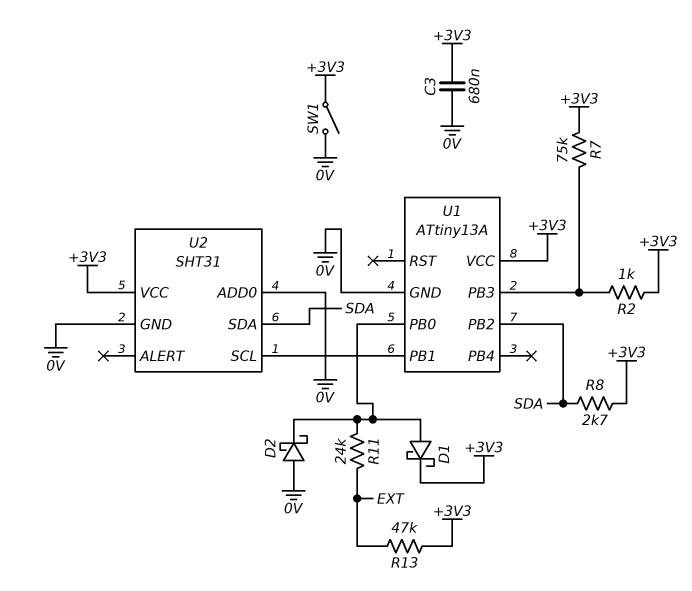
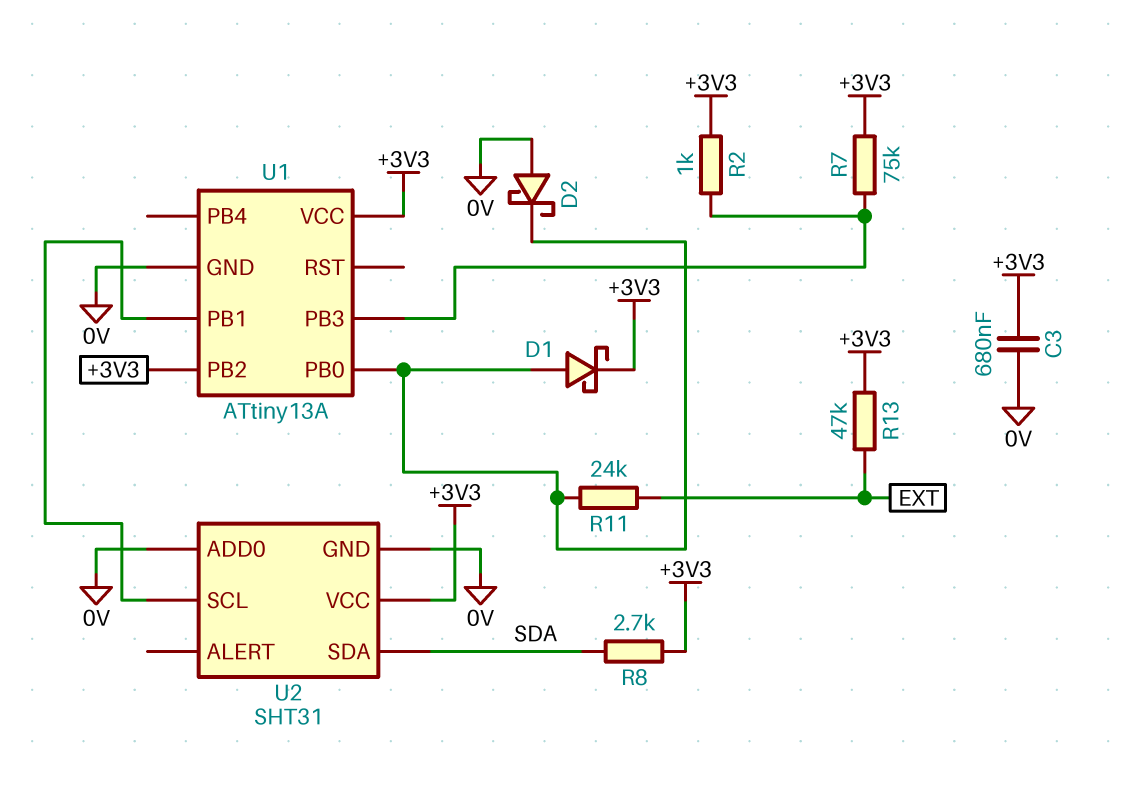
SW1: switch (+3V3, 0V) -> none
U1 pin PB2: SDA -> +3V3

